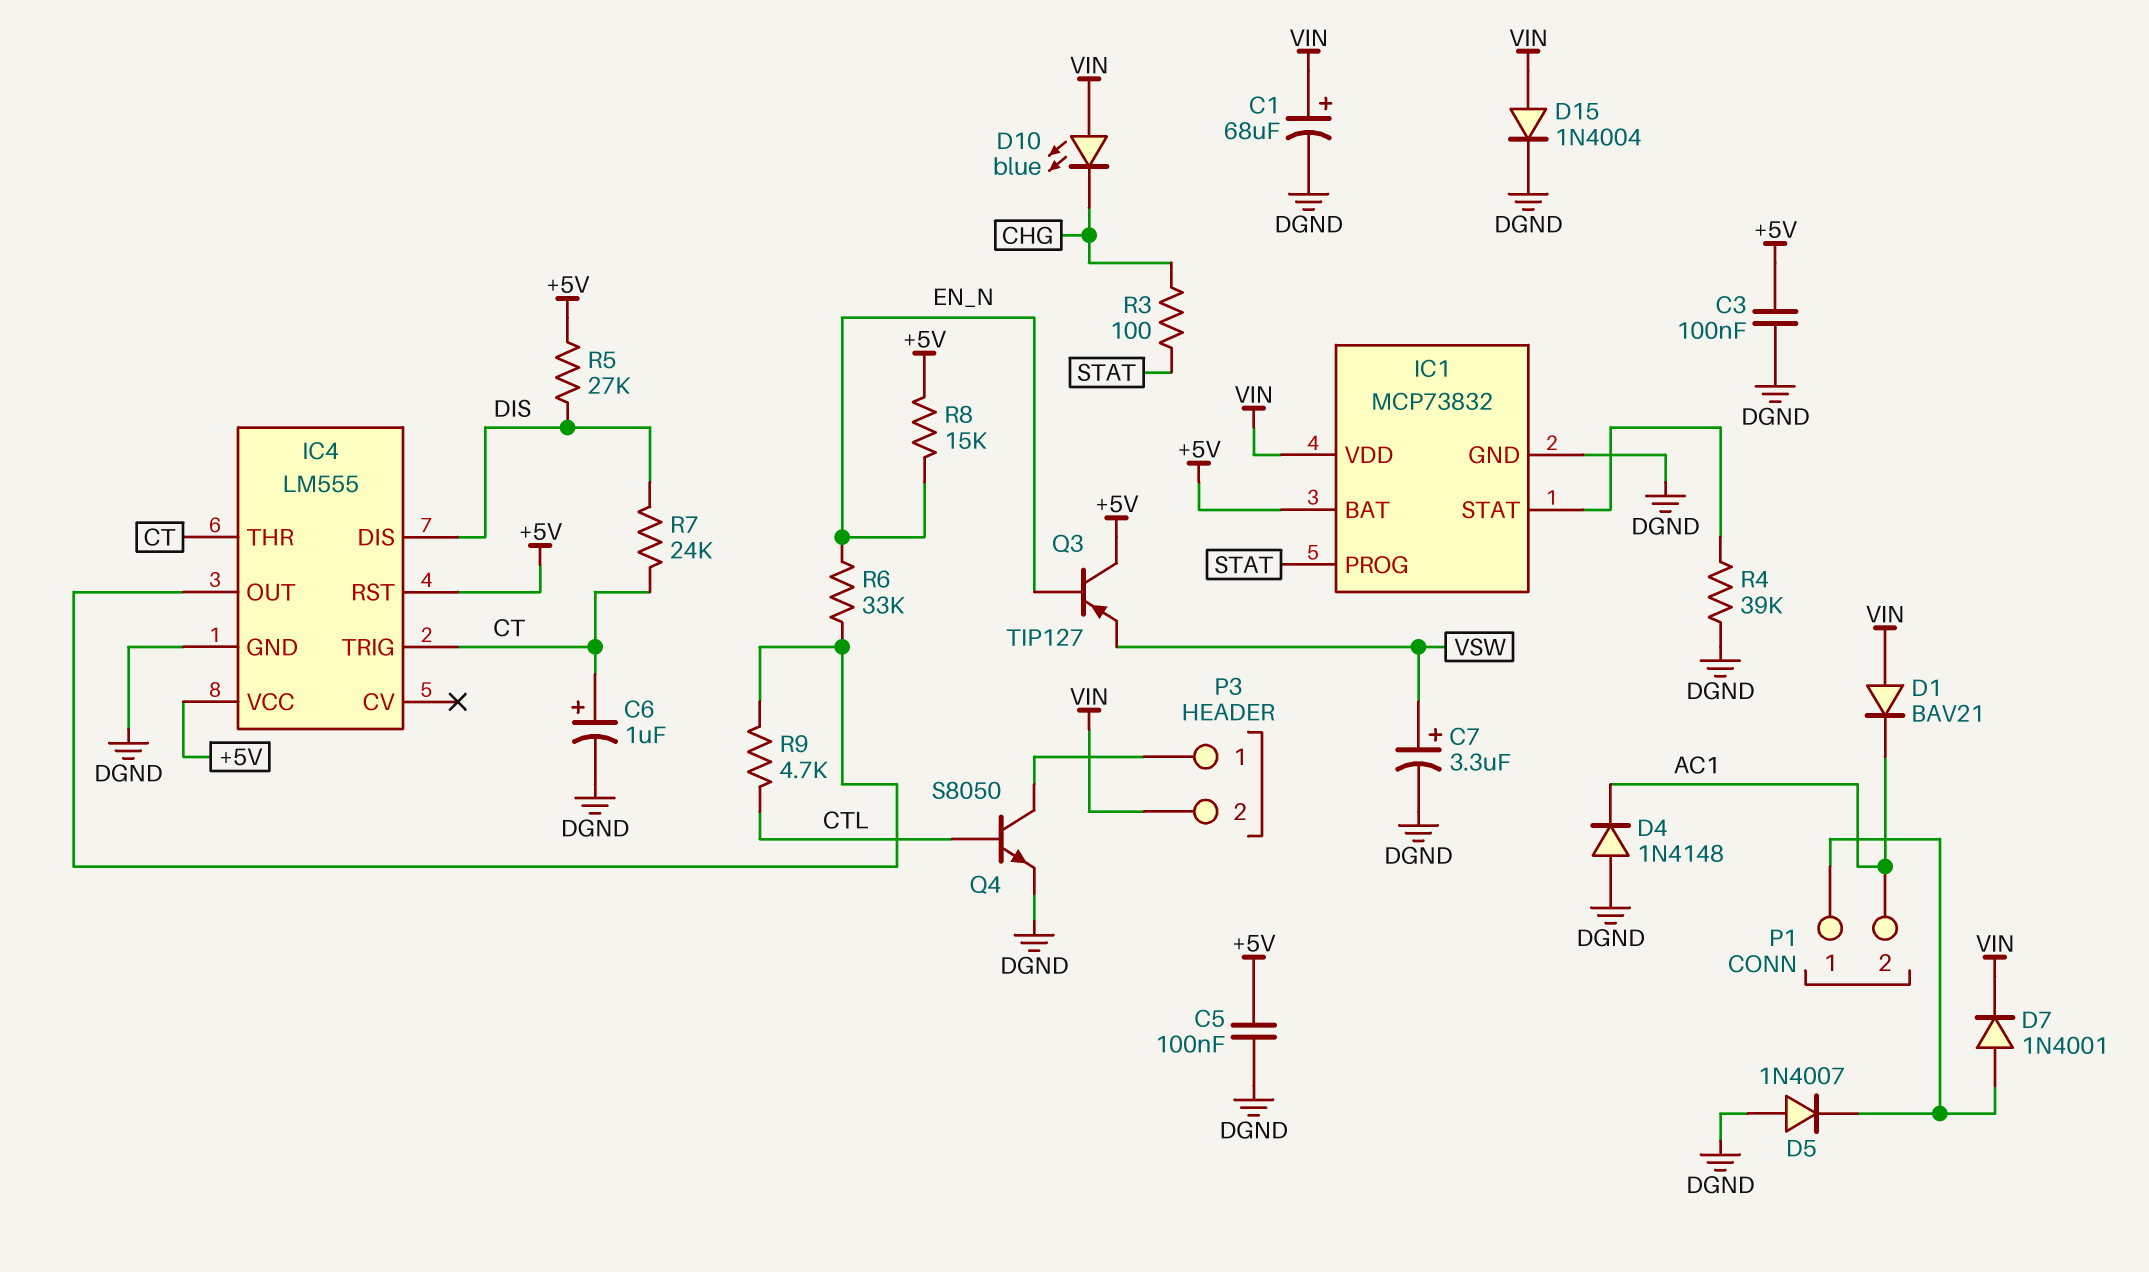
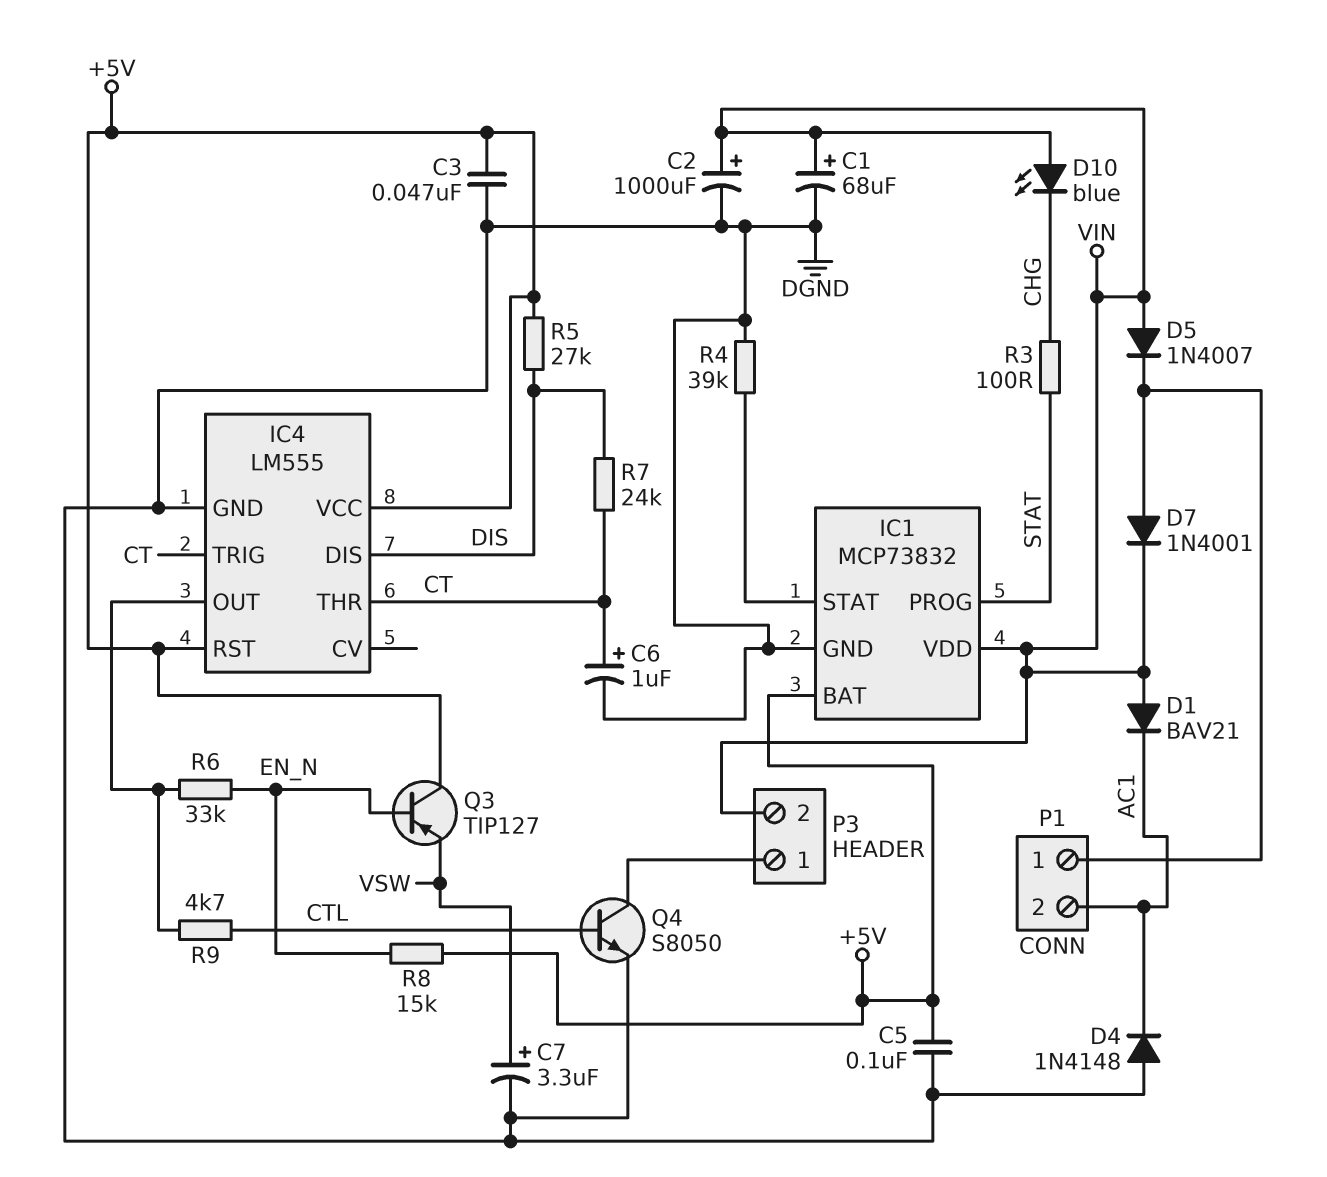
C2: none -> 1000uF (plus VIN, minus DGND)
C3: 100nF (+5V, DGND) -> 47nF (+5V, DGND)
D5: diode 1N4007 (A DGND, K P1/1) -> diode 1N4007 (A VIN, K P1/1)
D15: diode 1N4004 (A VIN, K DGND) -> none

